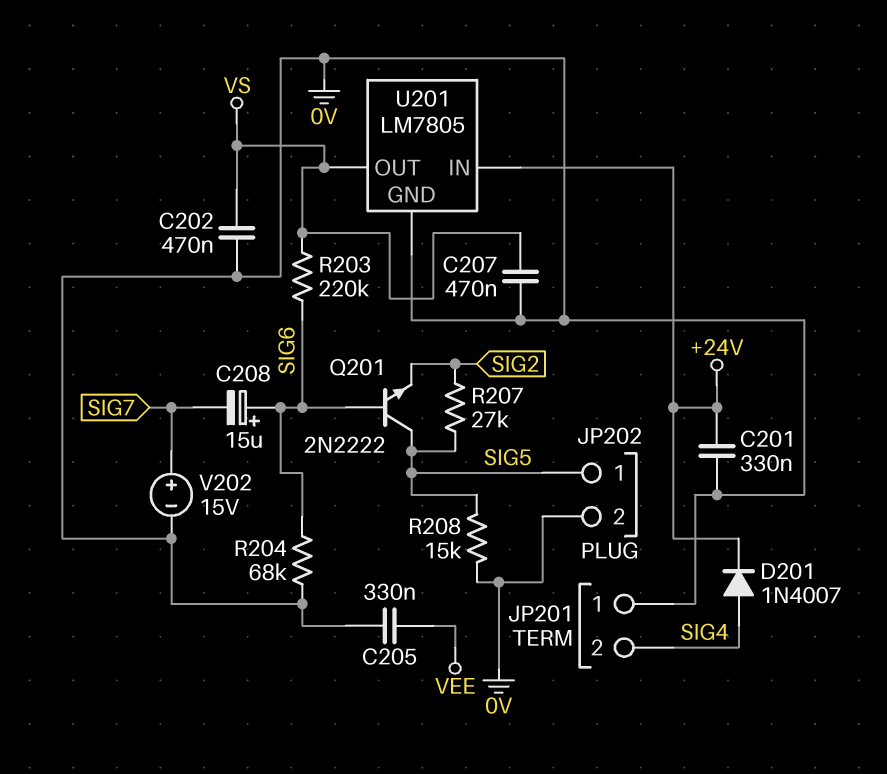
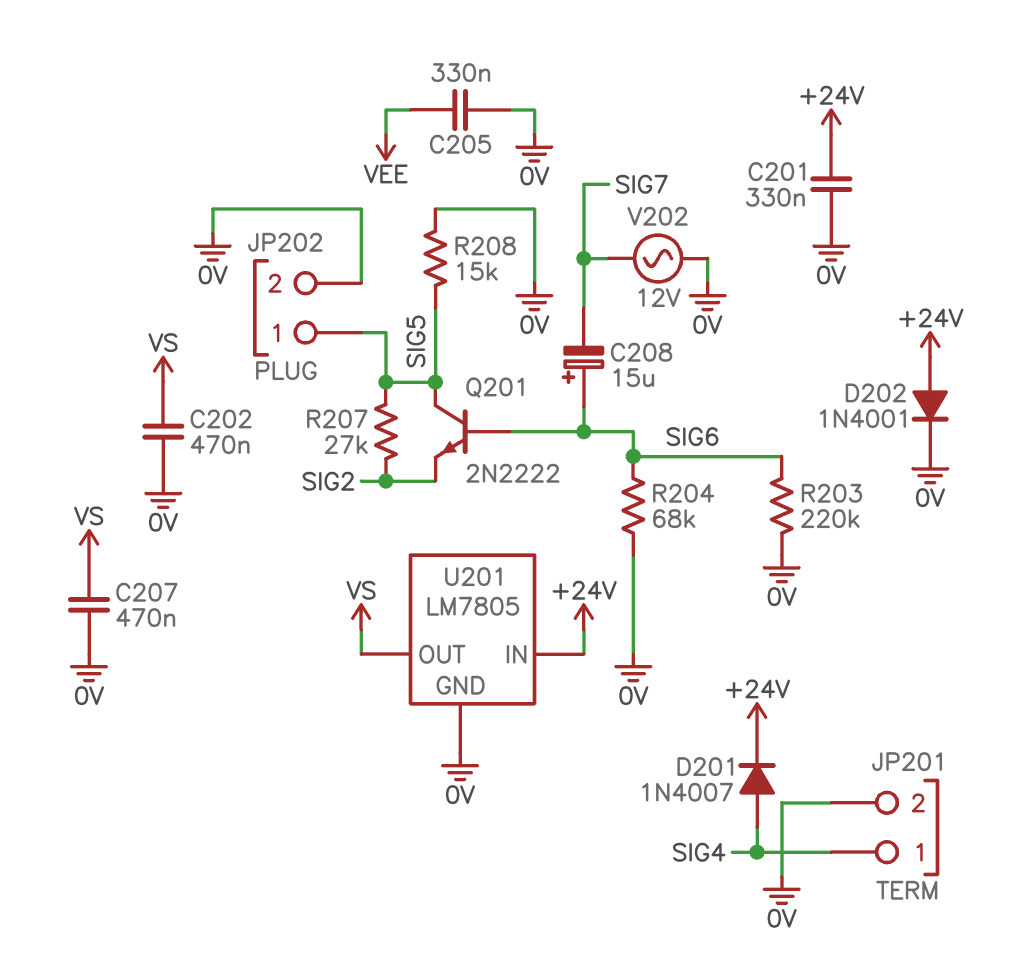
D202: none -> diode 1N4001 (A +24V, K 0V)
JP201 pin 1: 0V -> SIG4
JP201 pin 2: SIG4 -> 0V
R203: 220k (SIG6, VS) -> 220k (0V, SIG6)
V202: 15V (plus SIG7, minus 0V) -> AC 12V (0V, SIG7)

